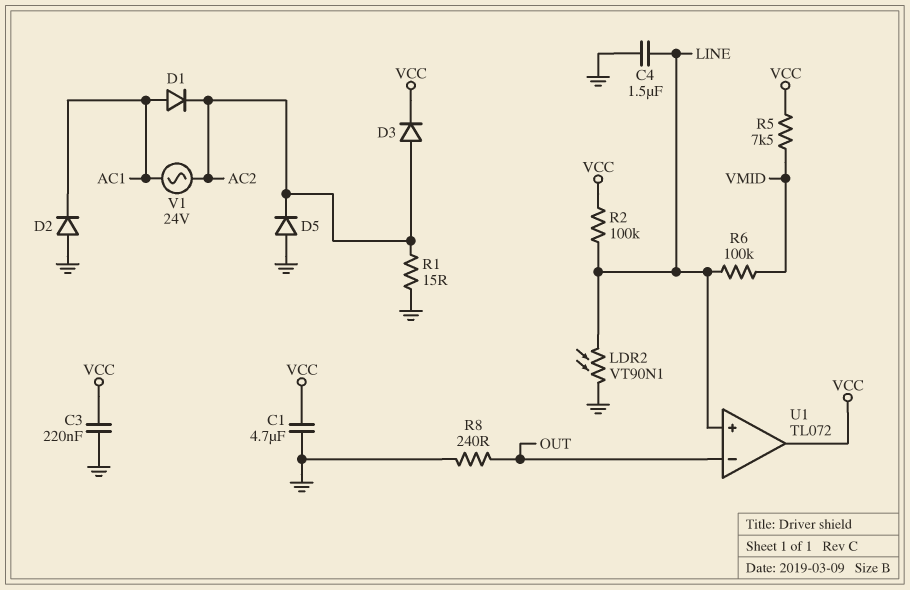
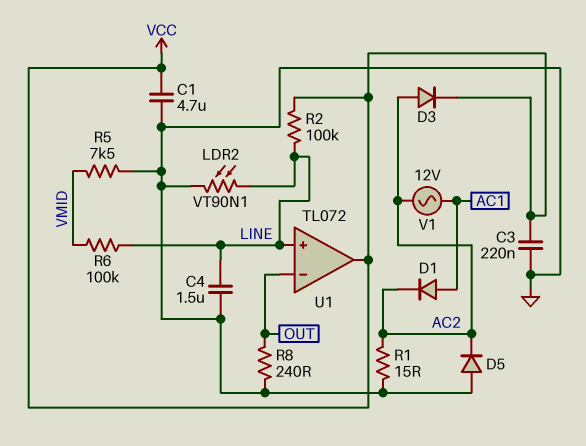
D2: diode (A GND, K AC1) -> none
R5: 7.5k (VCC, VMID) -> 7.5k (GND, VMID)
V1: AC 24V (AC1, AC2) -> AC 12V (AC1, AC2)

